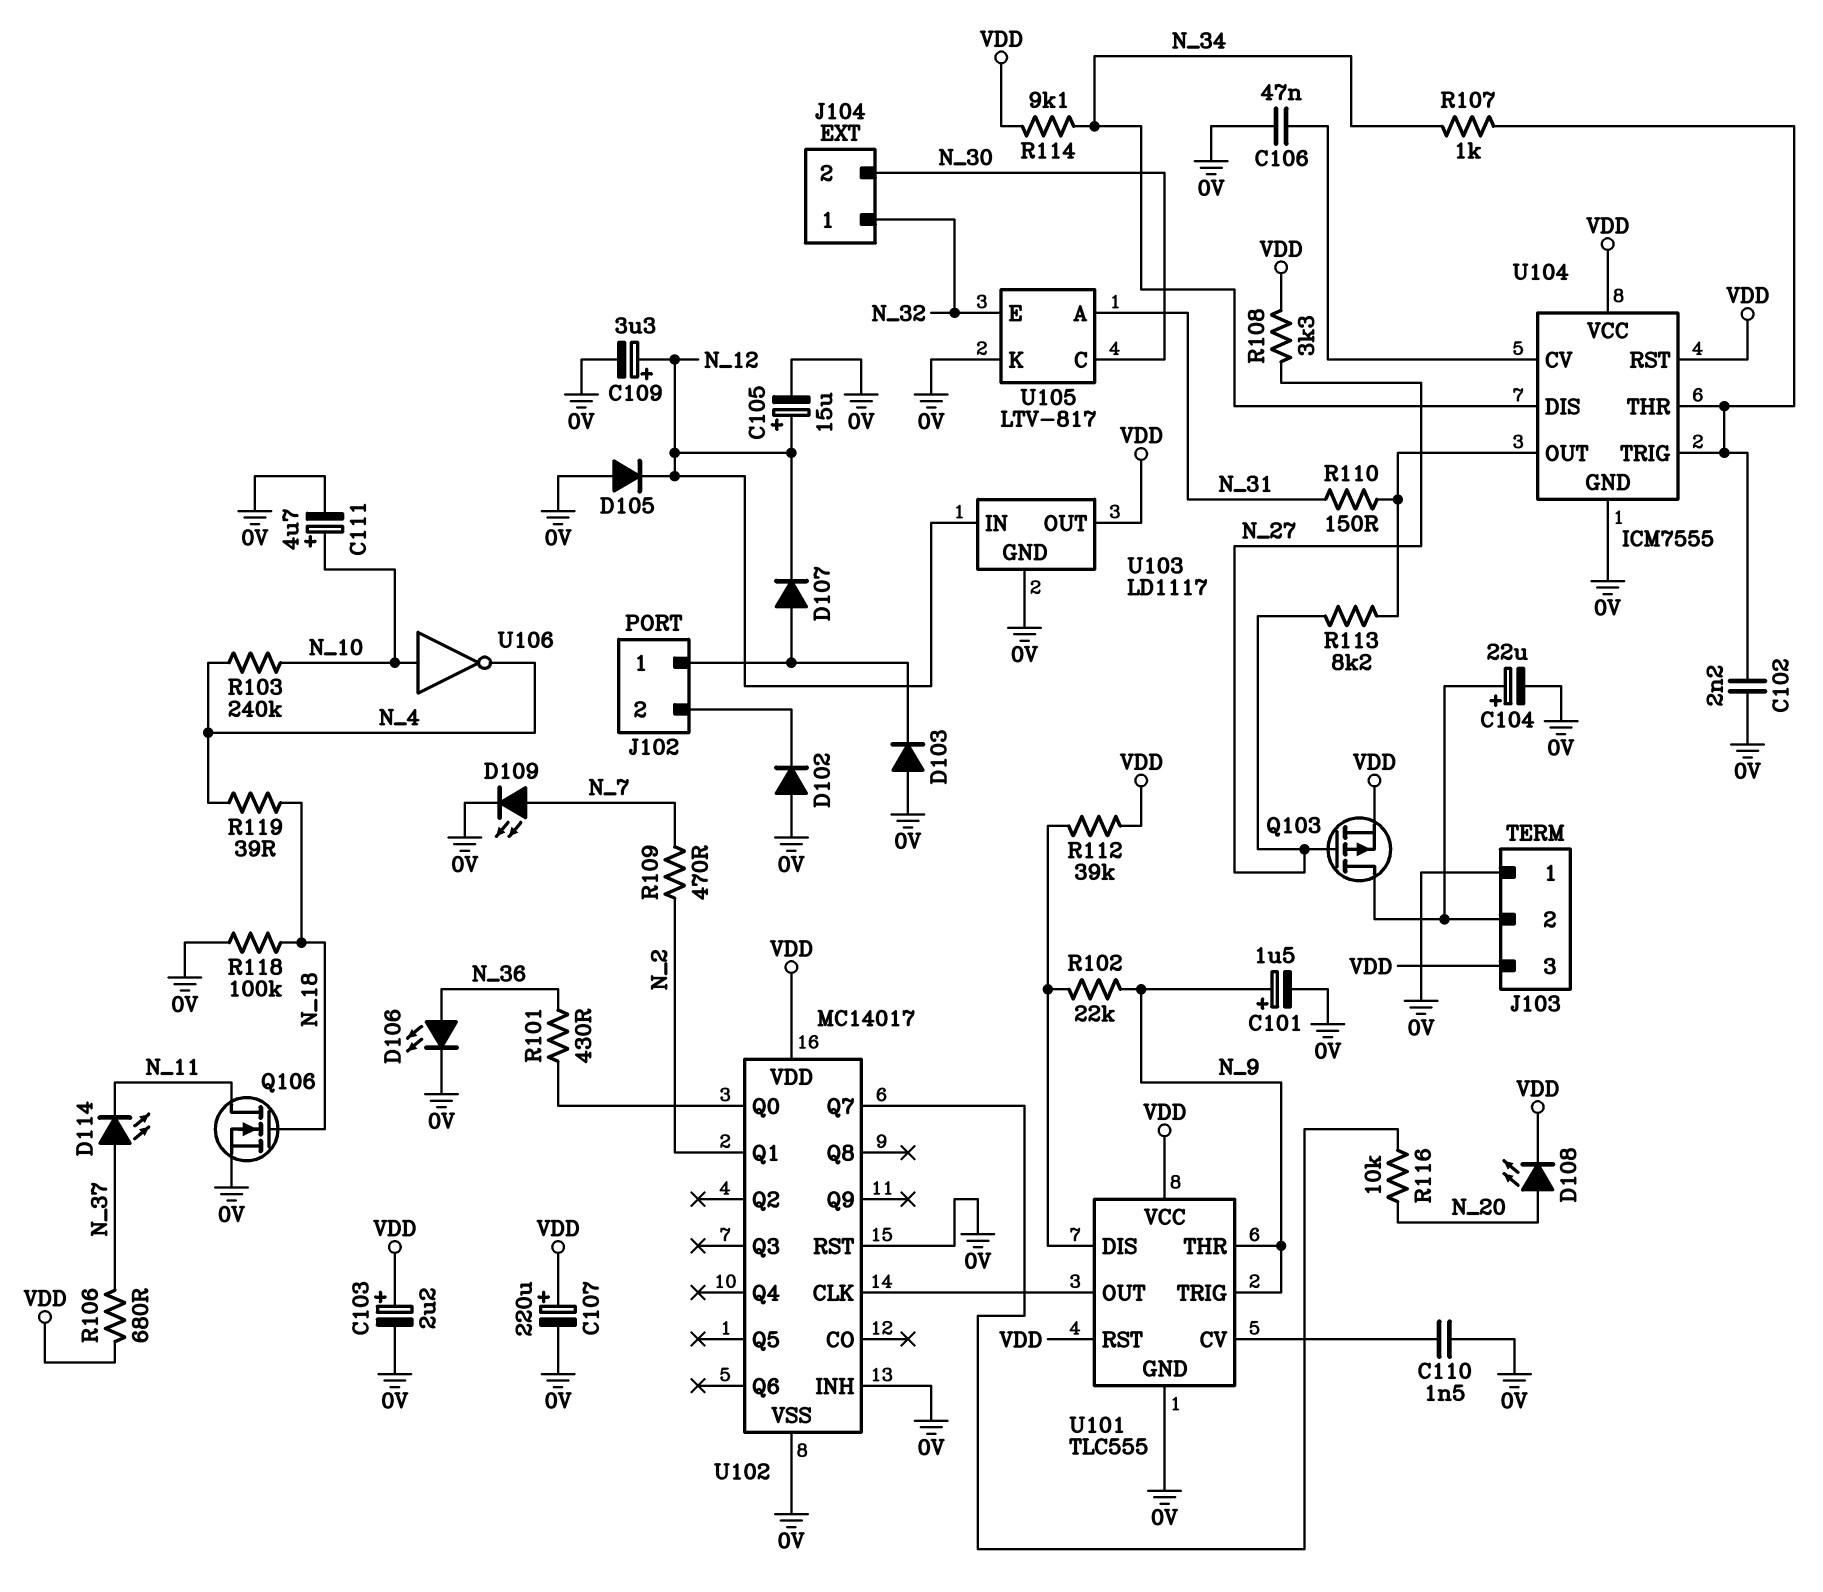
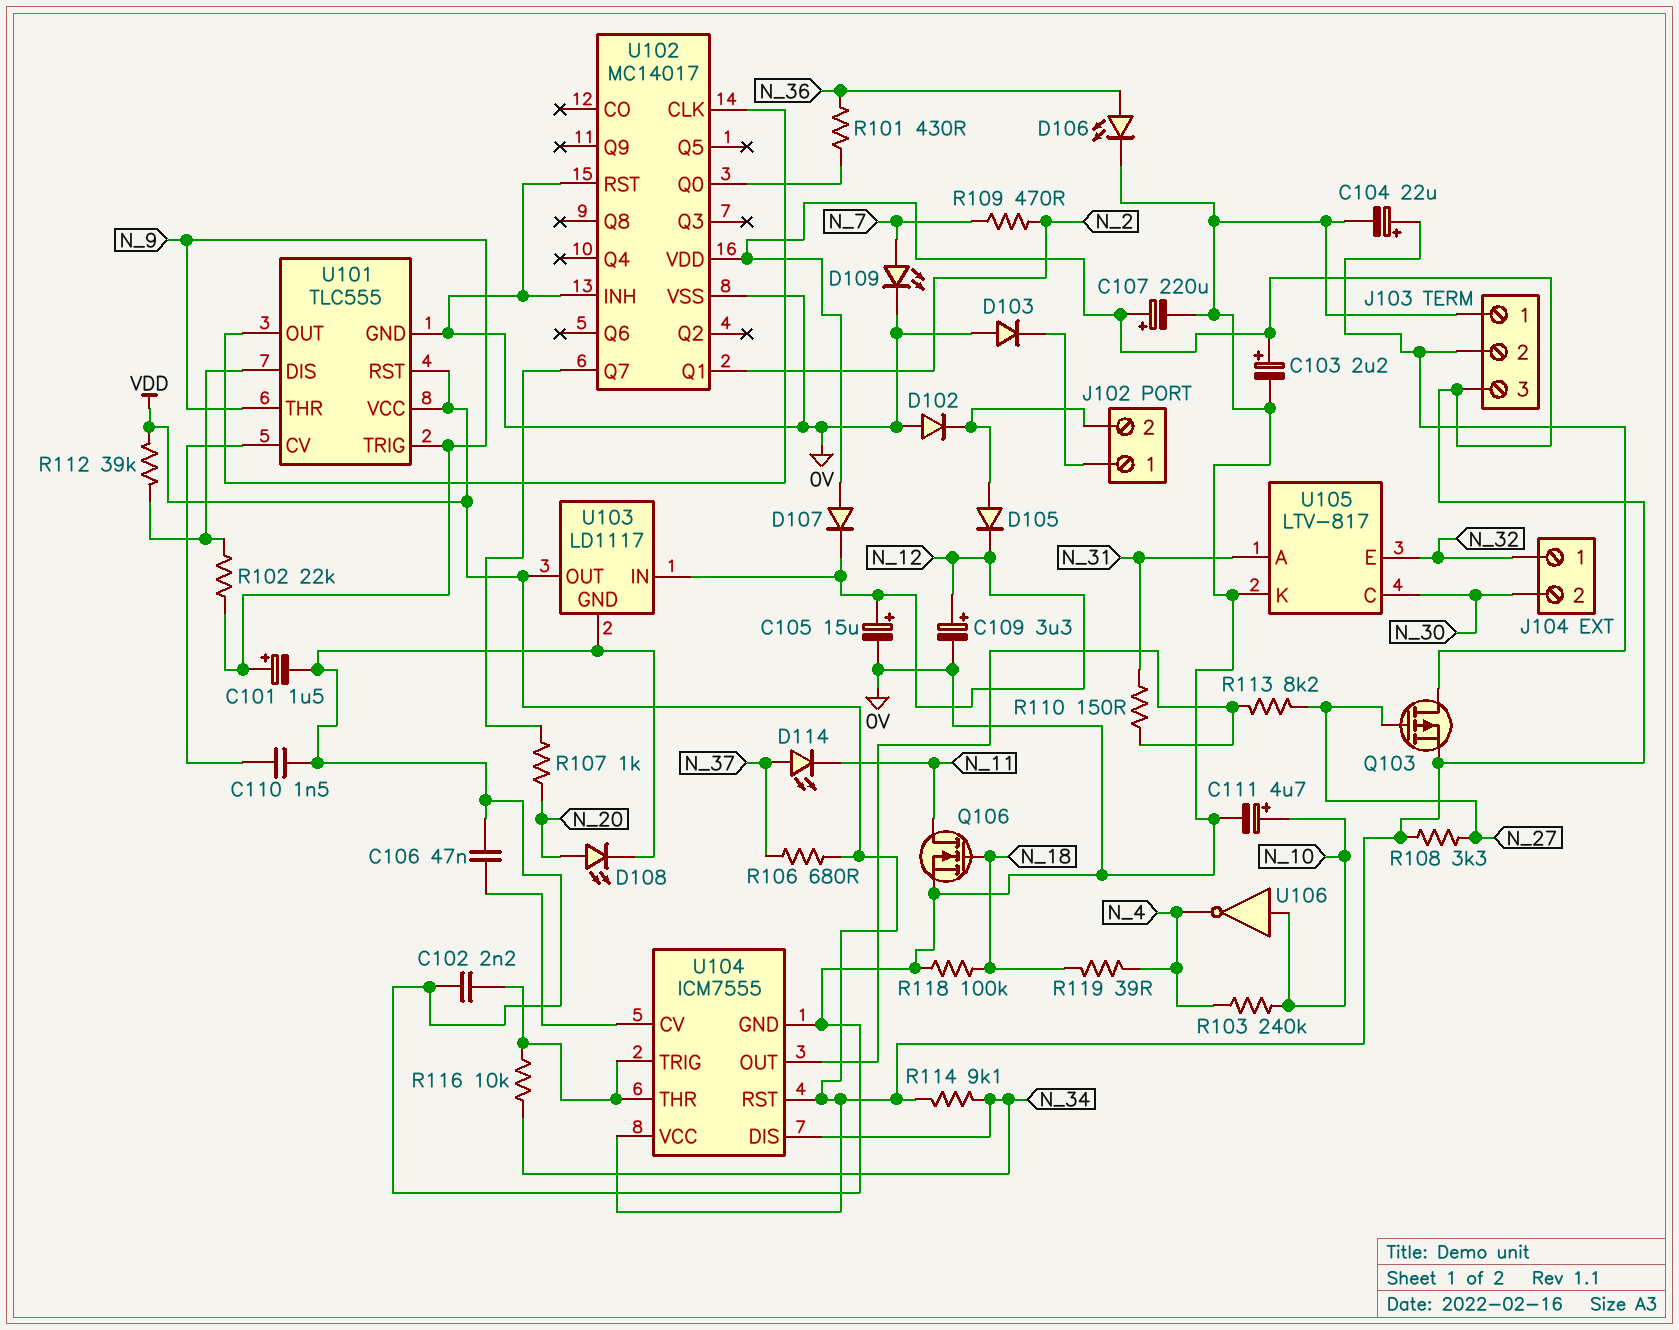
D105: diode (A 0V, K N_12) -> diode (A J102/2, K N_12)
D107: diode (A J102/1, K N_12) -> diode (A VDD, K N_12)
D108: LED (A N_20, K VDD) -> LED (A N_20, K 0V)
R107: 1k (N_34, U104/THR) -> 1k (N_20, U102/Q7)
R116: 10k (N_20, U102/Q7) -> 10k (N_34, U104/THR)

